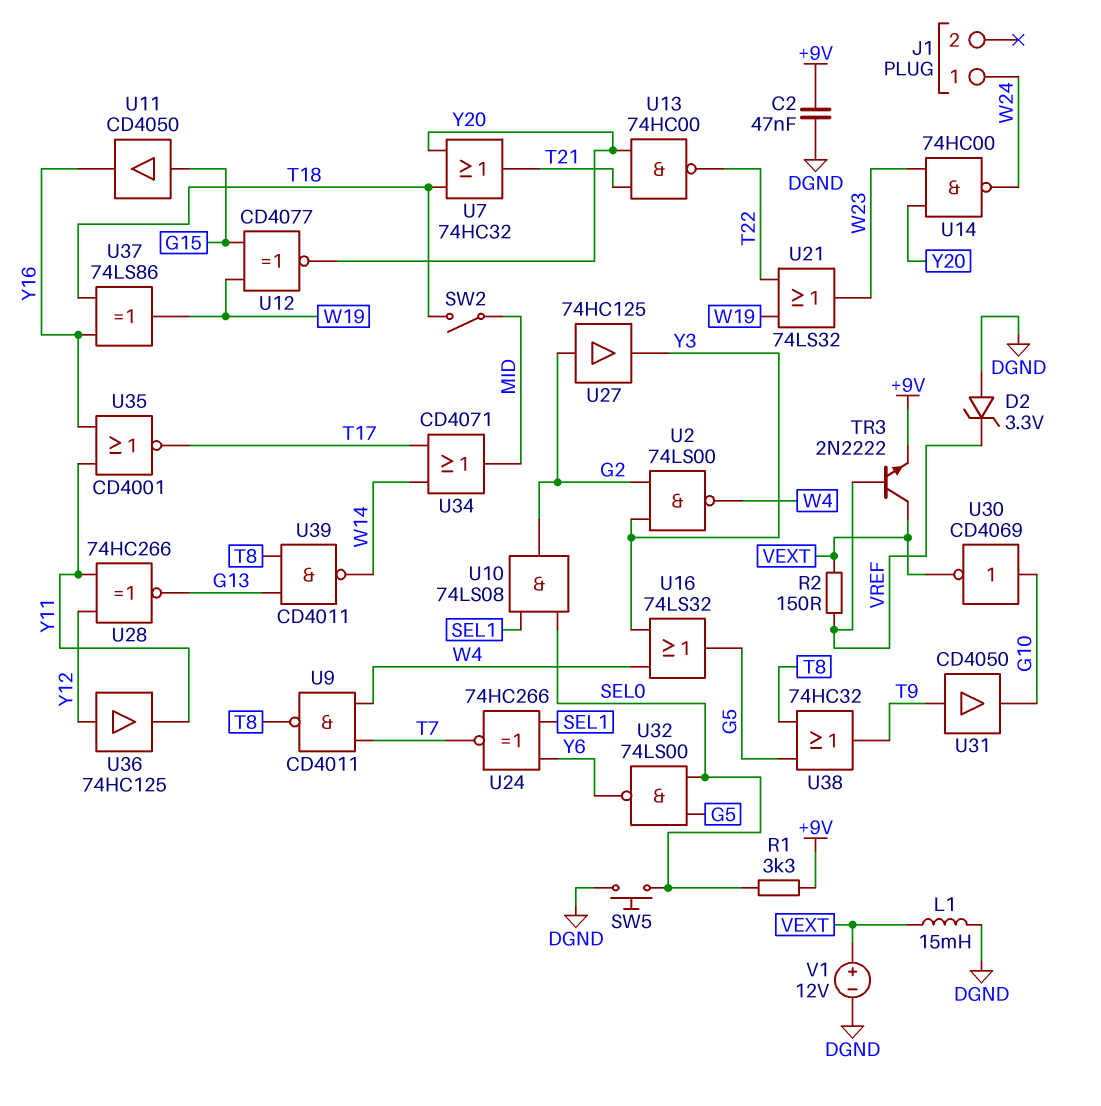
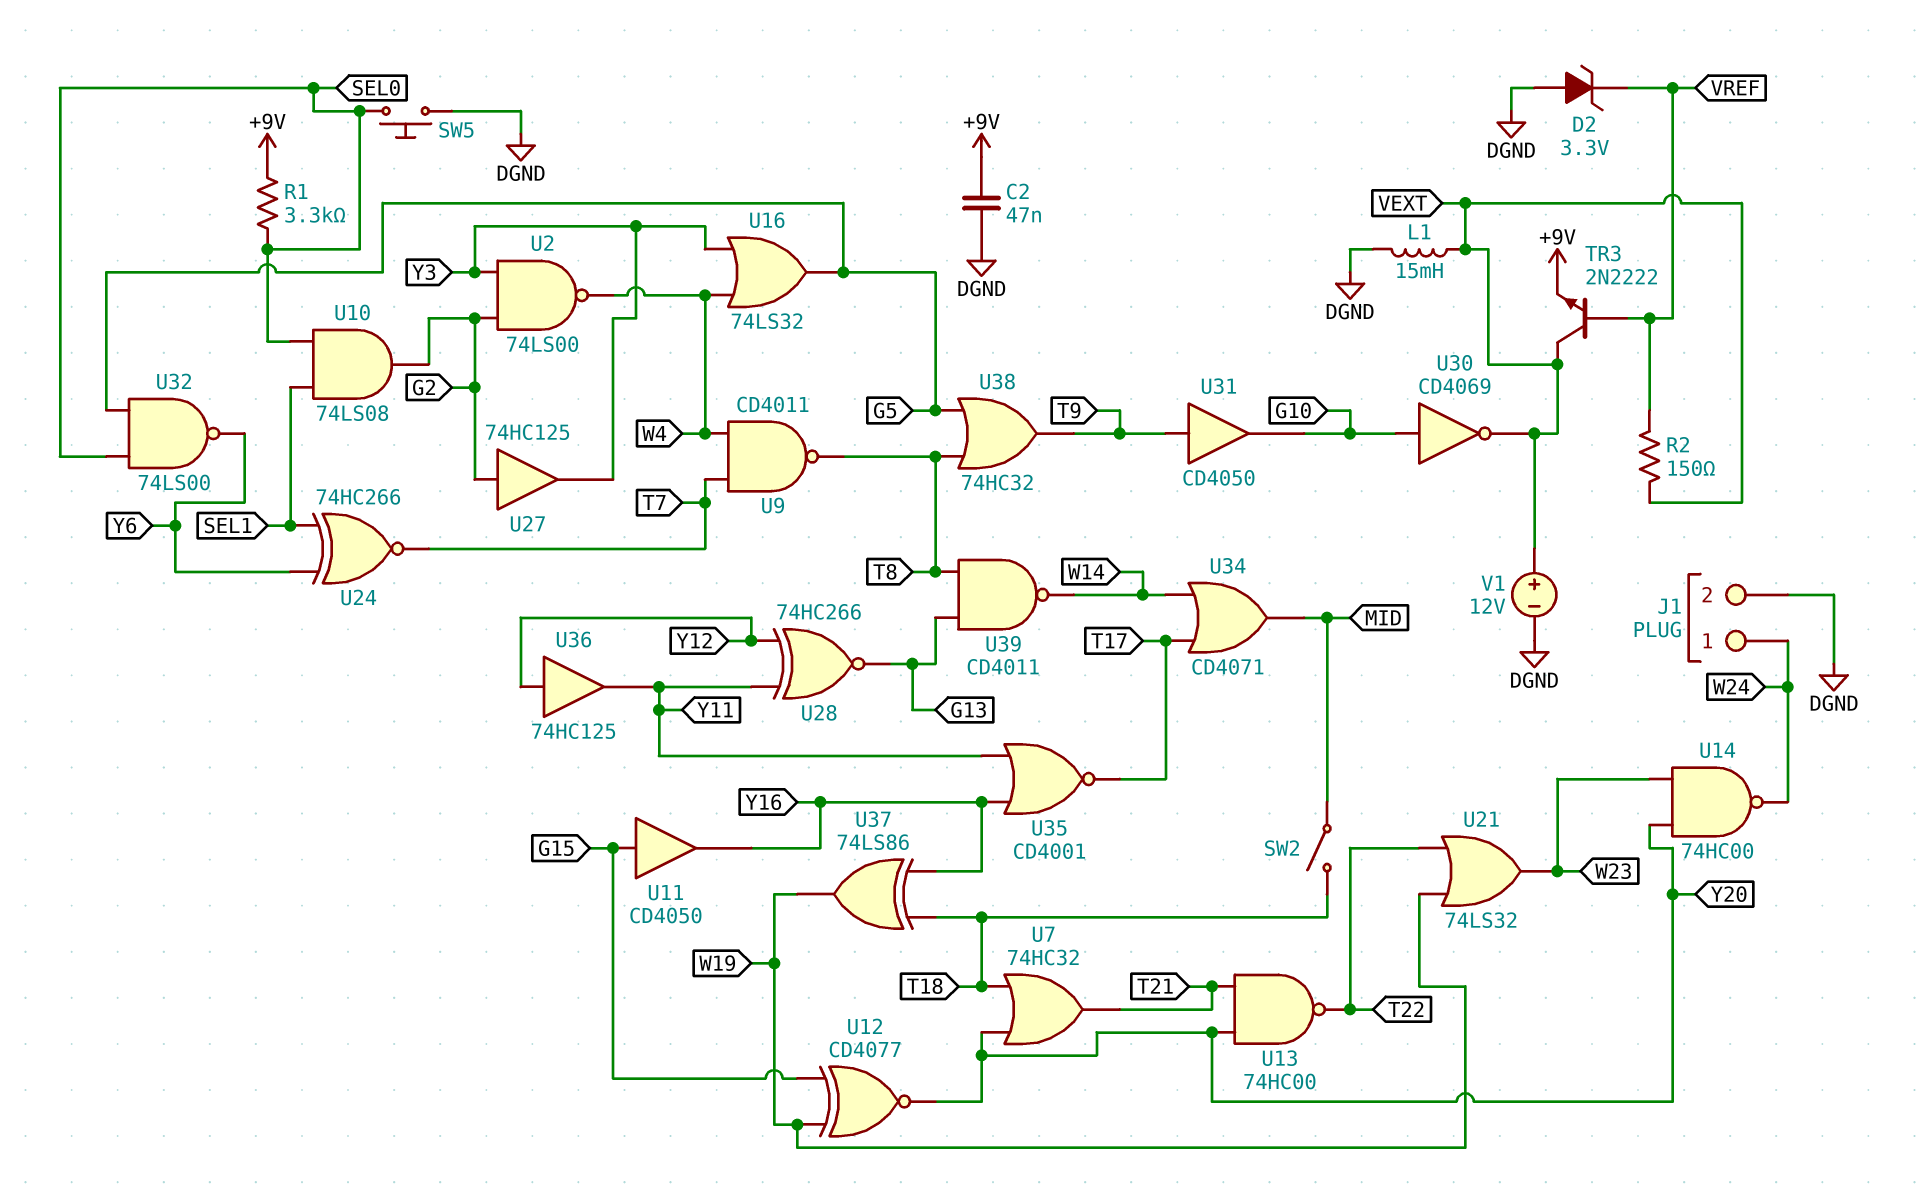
J1 pin 2: none -> DGND

